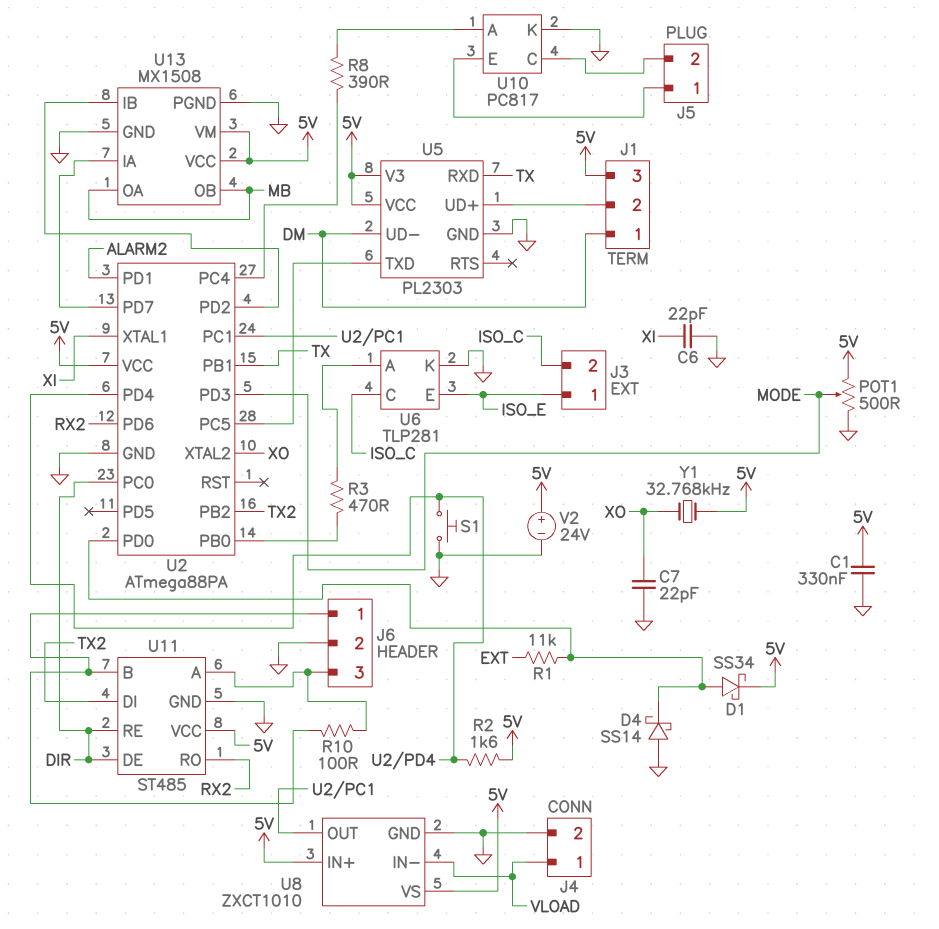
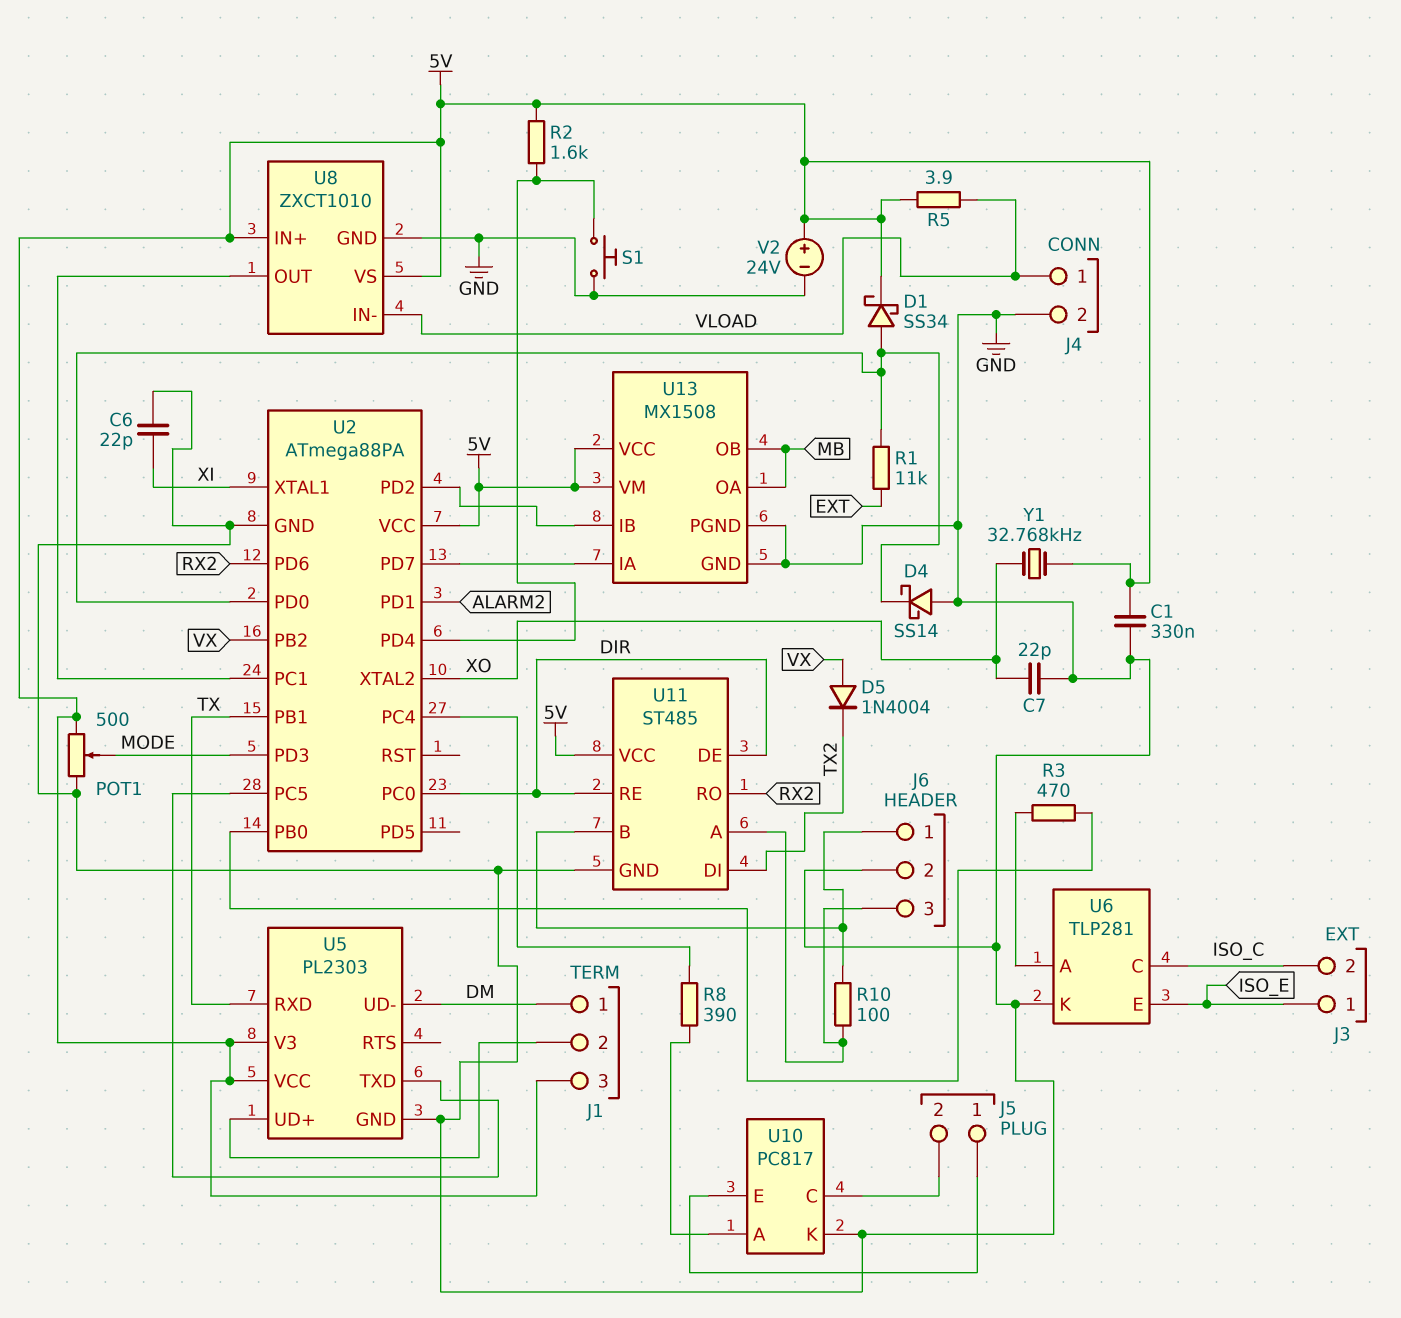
D5: none -> diode 1N4004 (A VX, K TX2)
R5: none -> 3.9 (5V, VLOAD)
U2 pin PB2: TX2 -> VX

